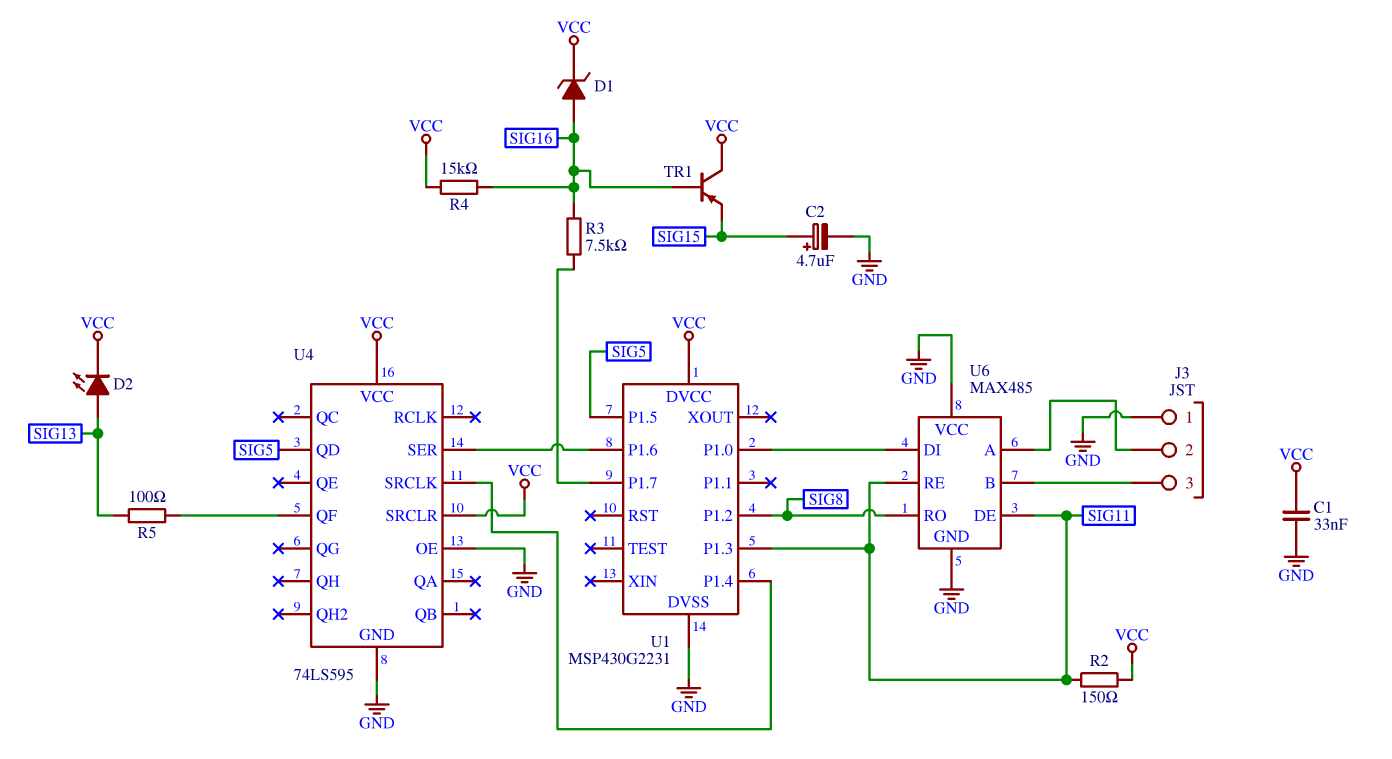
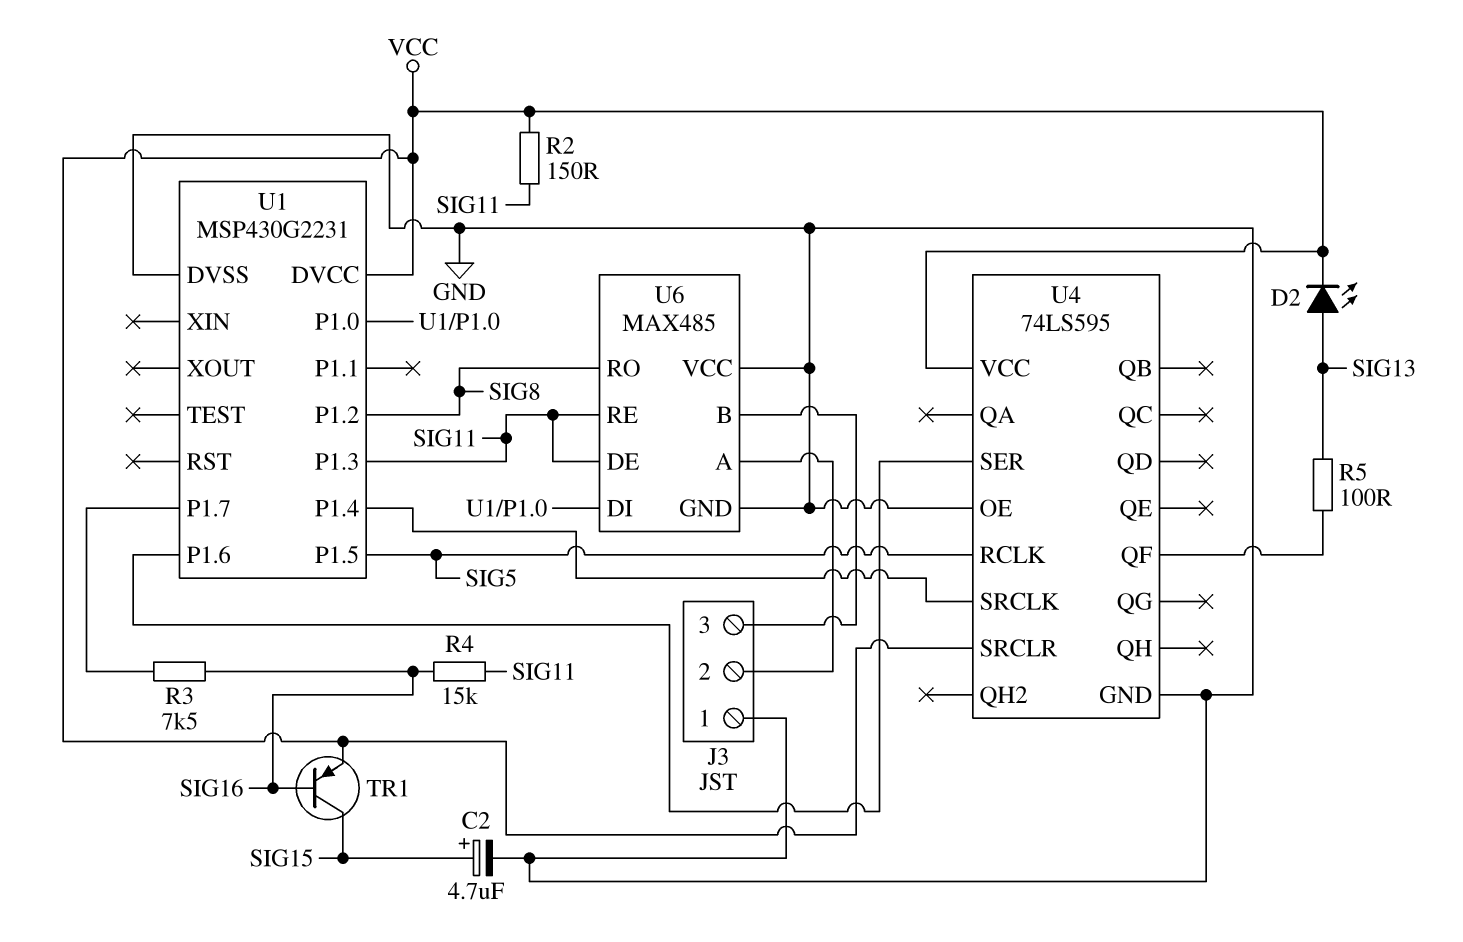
C1: 33nF (GND, VCC) -> none
D1: zener (A SIG16, K VCC) -> none
R4: 15k (SIG16, VCC) -> 15k (SIG11, SIG16)
TR1: PNP (B SIG16, C VCC, E SIG15) -> PNP (B SIG16, C SIG15, E VCC)
U4 pin QD: SIG5 -> none
U4 pin RCLK: none -> SIG5

